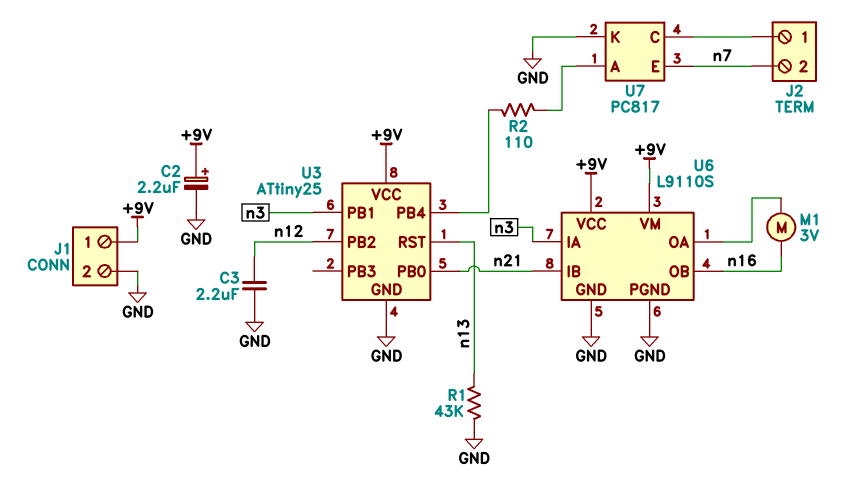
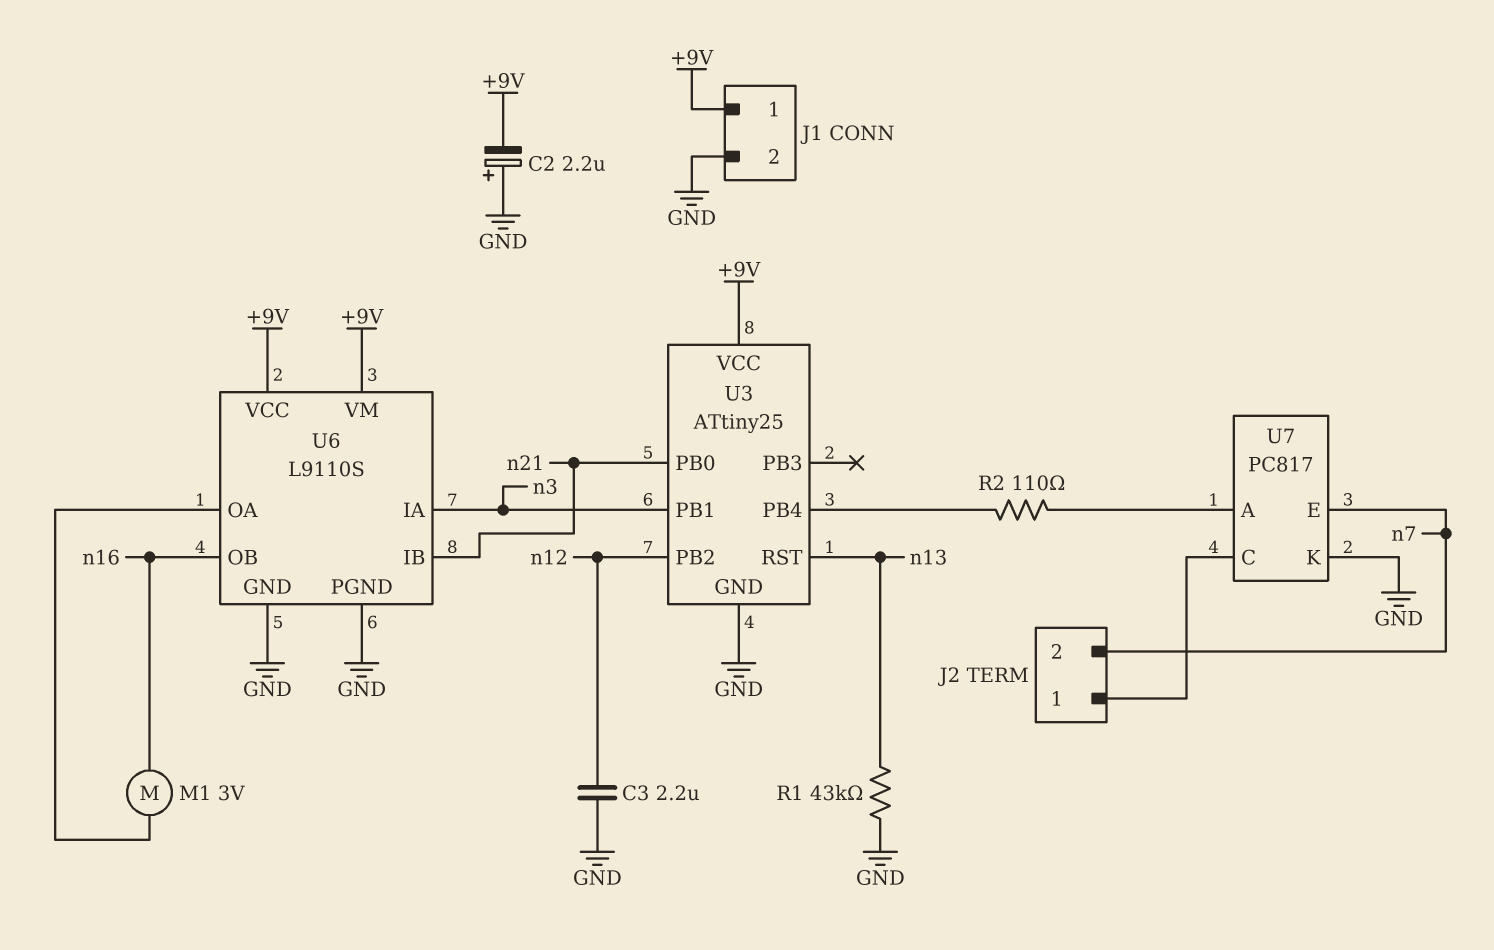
C2: 2.2uF (plus +9V, minus GND) -> 2.2uF (plus GND, minus +9V)

